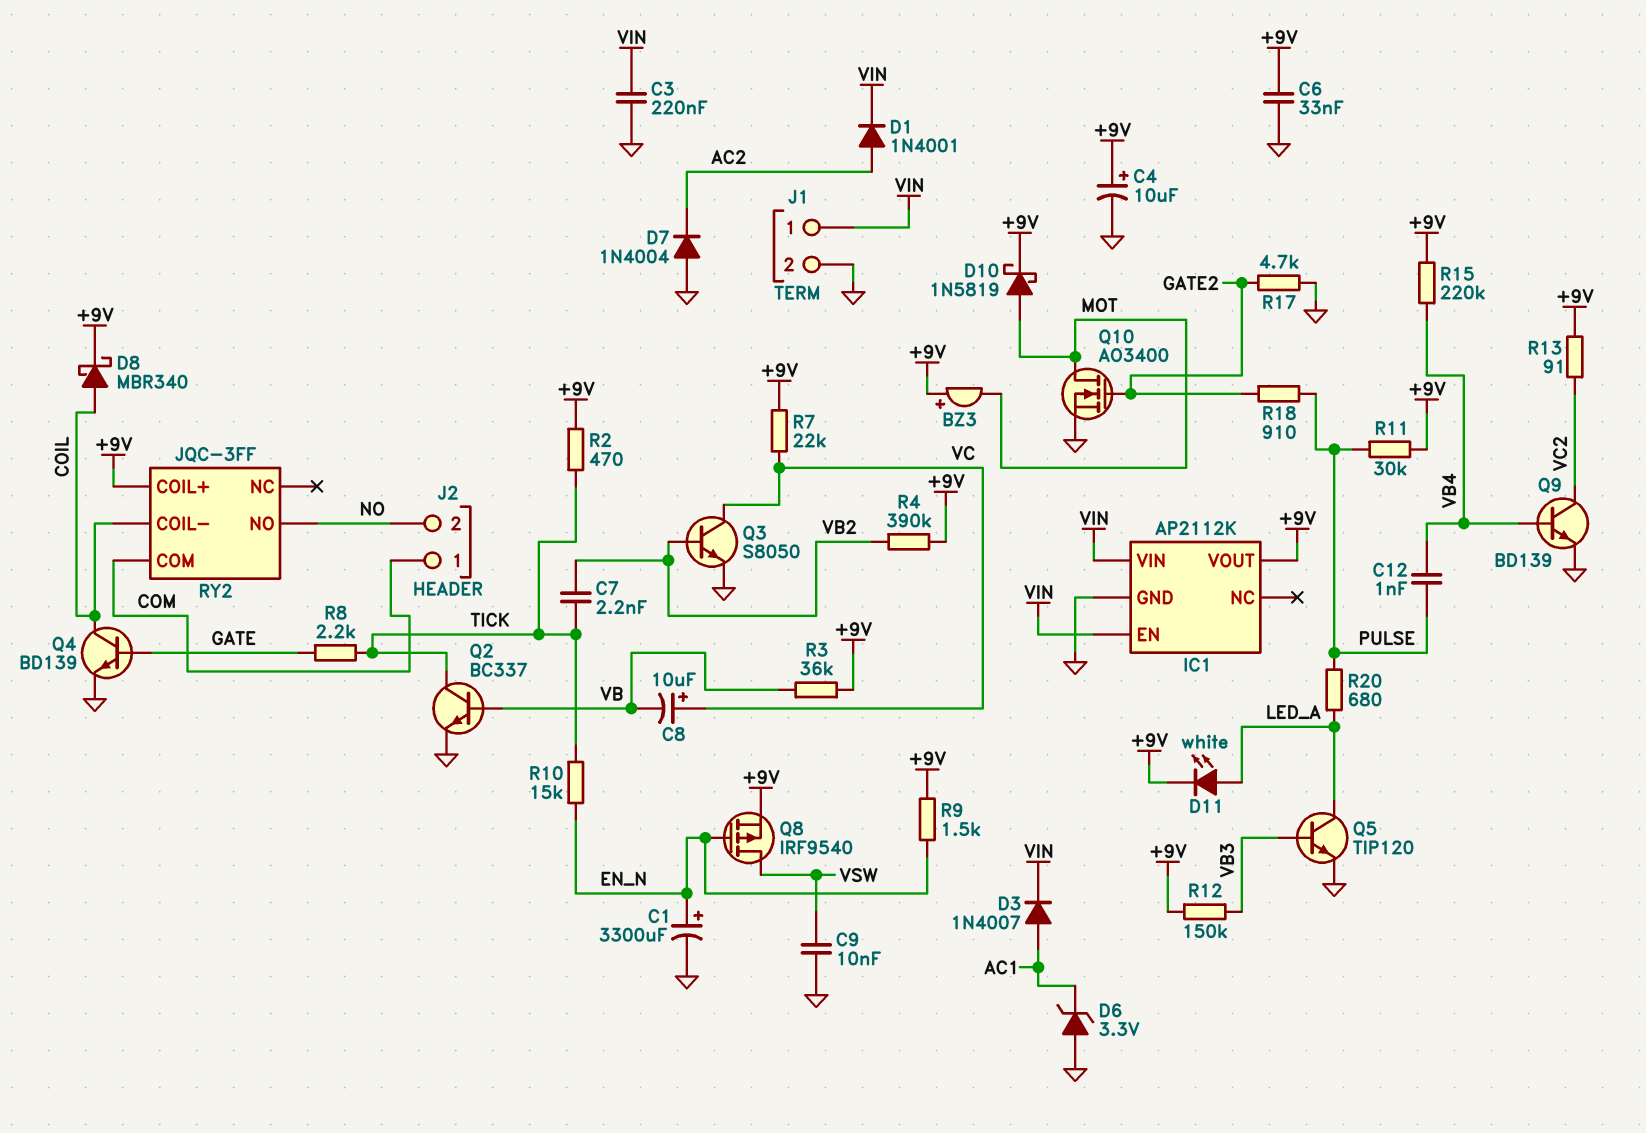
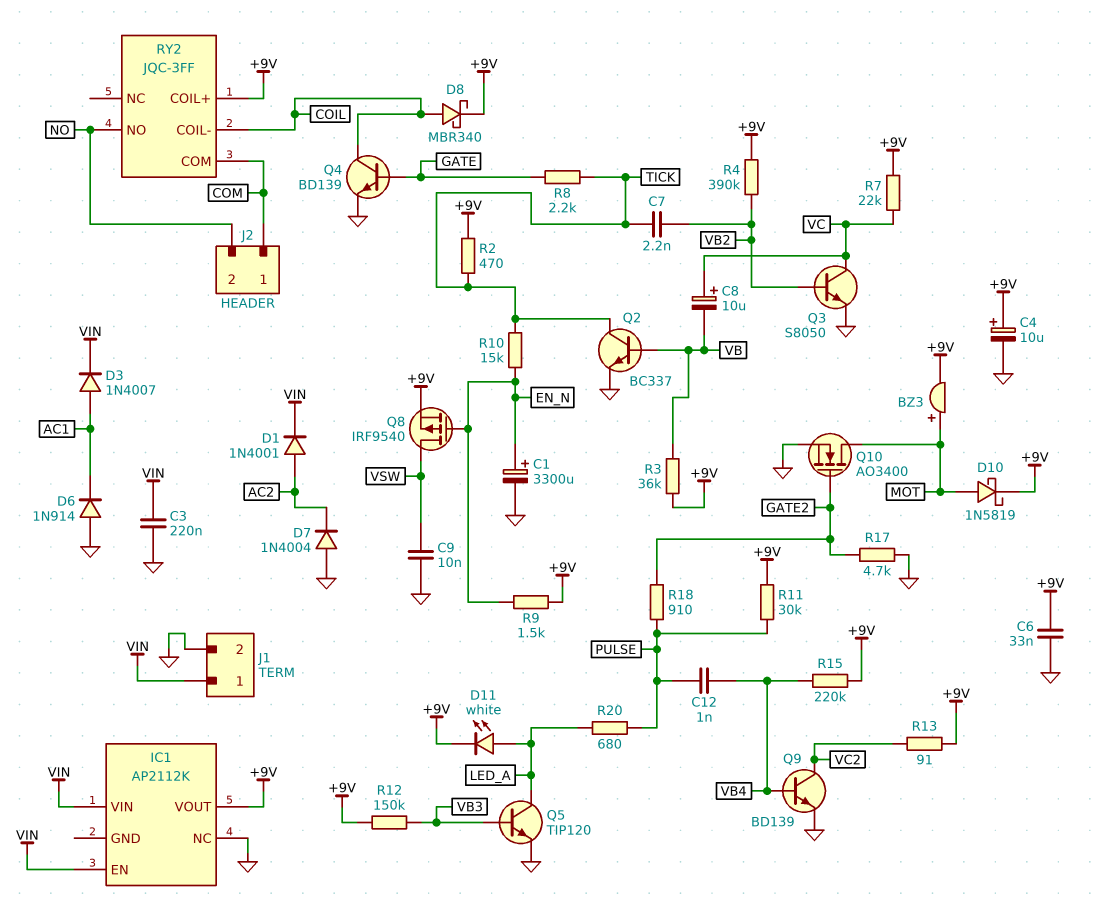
BZ3: buzzer (plus +9V, minus MOT) -> buzzer (plus MOT, minus +9V)
D6: zener 3.3V (A GND, K AC1) -> diode 1N914 (A GND, K AC1)
IC1 pin GND: GND -> none
IC1 pin NC: none -> GND

